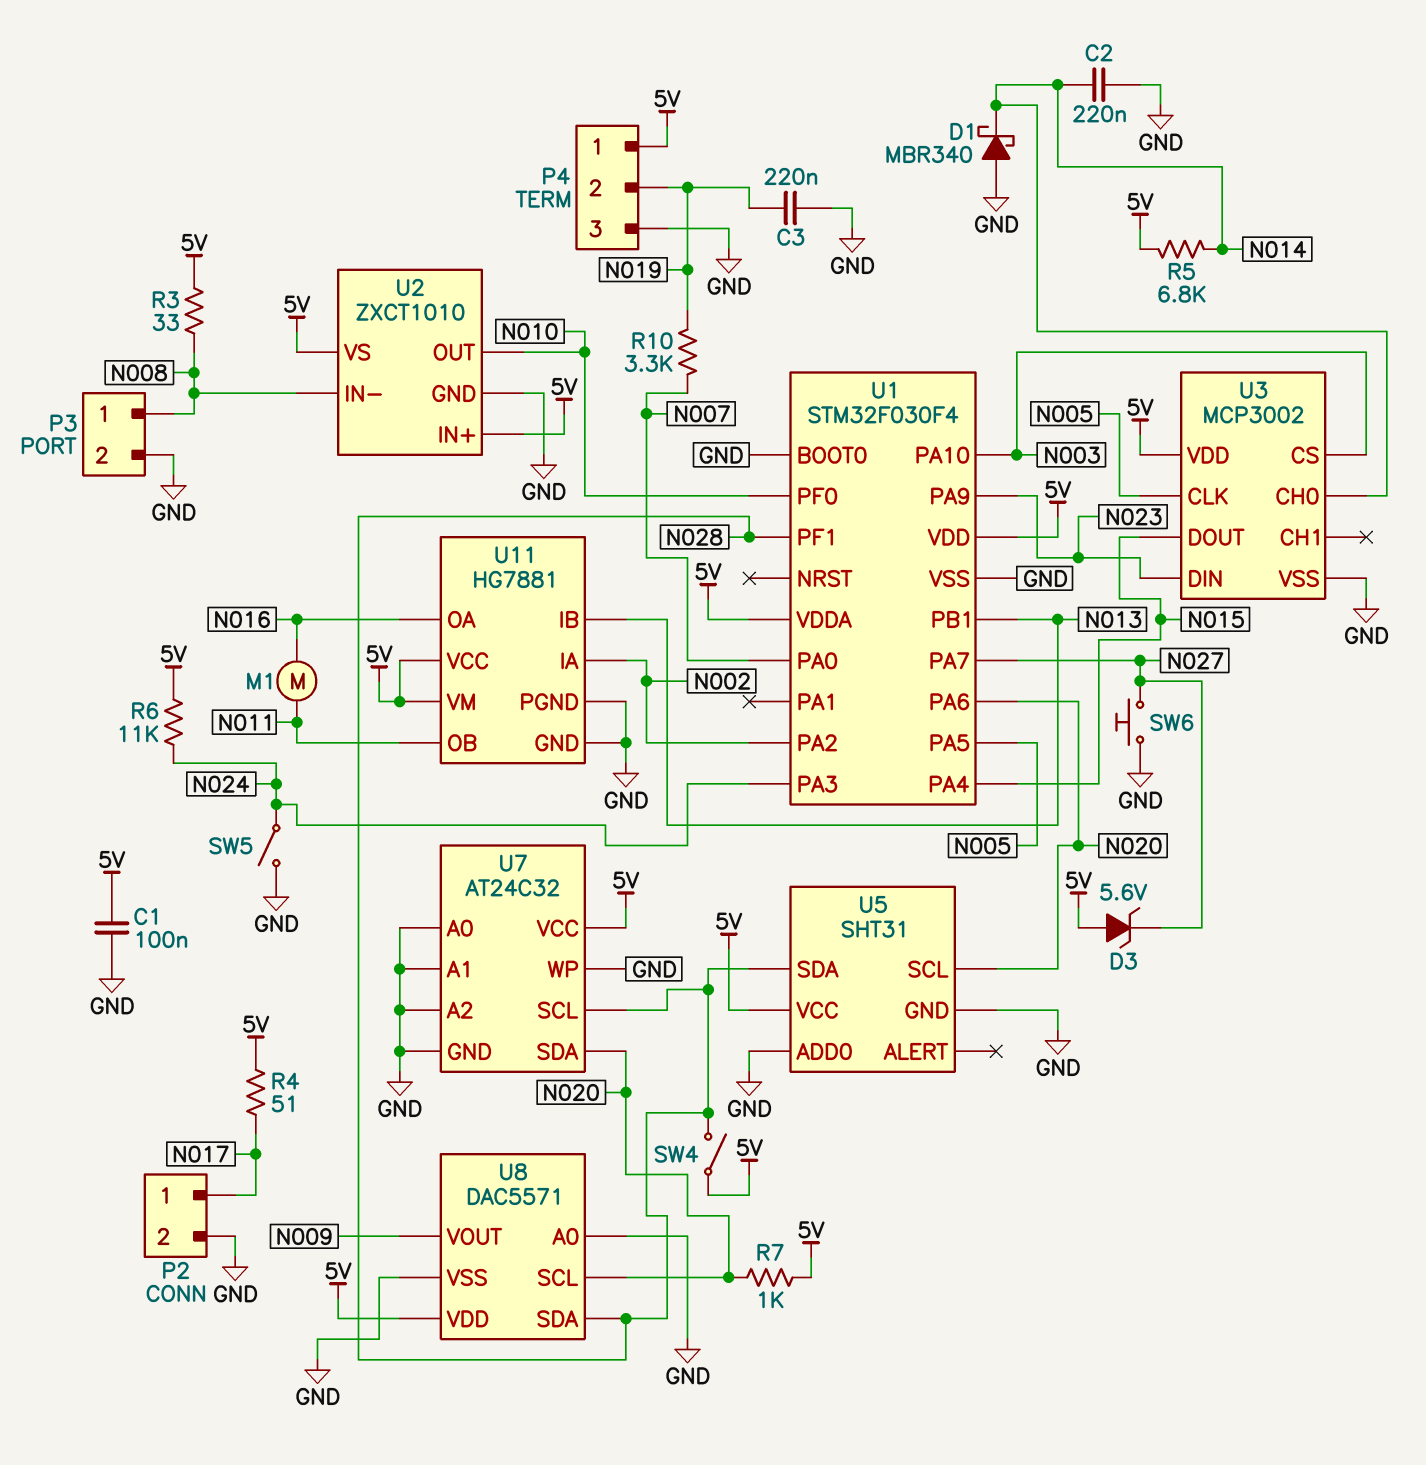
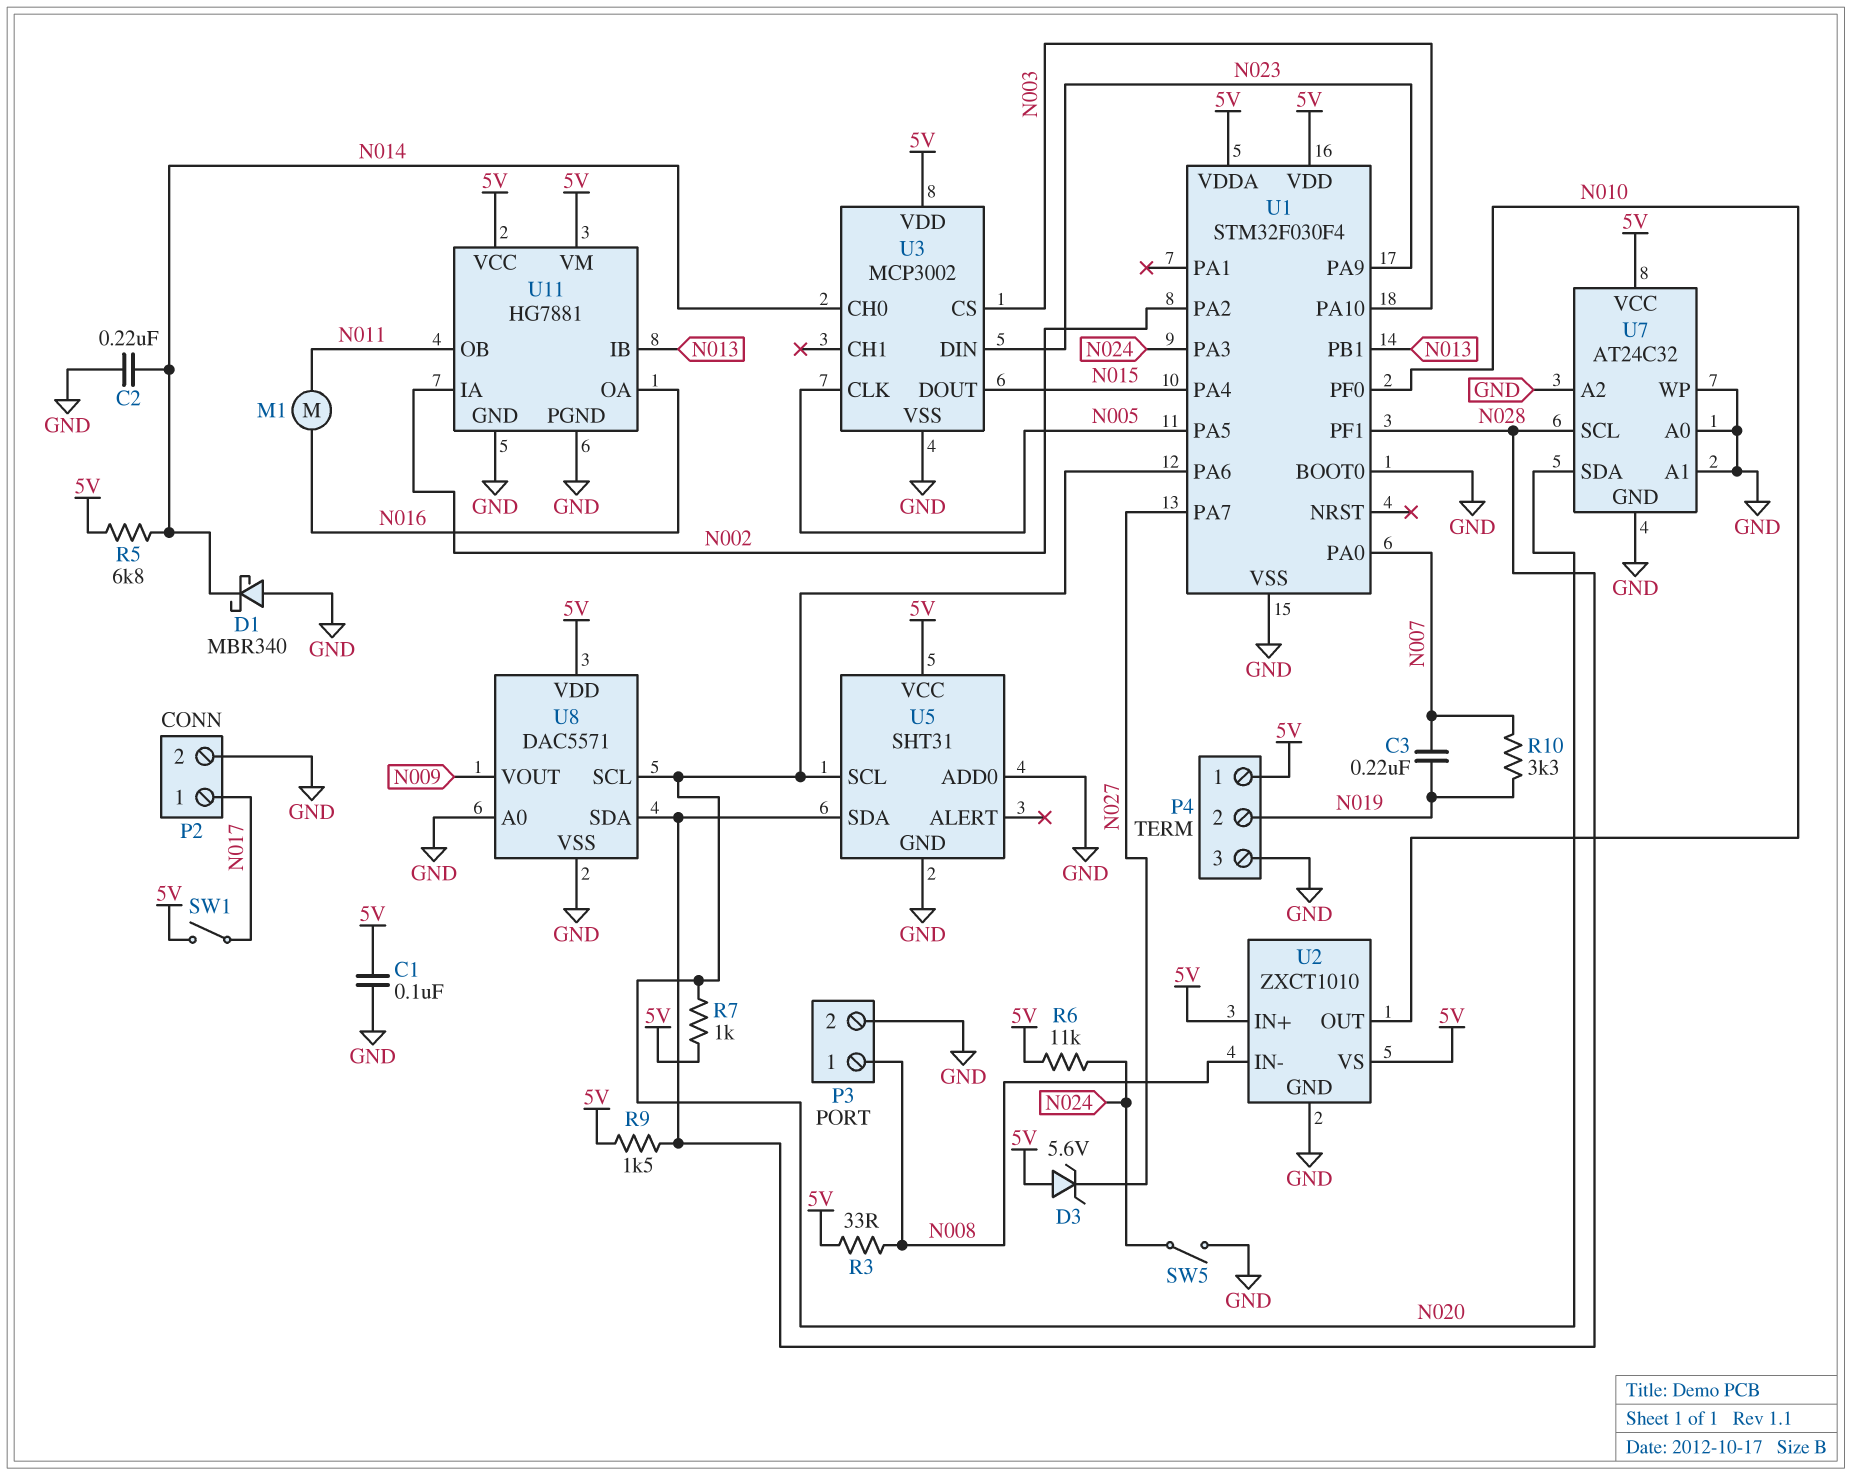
C3: 220nF (GND, N019) -> 220nF (N007, N019)
R4: 51 (5V, N017) -> none
R9: none -> 1.5k (5V, N028)
SW1: none -> switch (5V, N017)
SW4: switch (5V, N028) -> none
SW6: button (GND, N027) -> none

